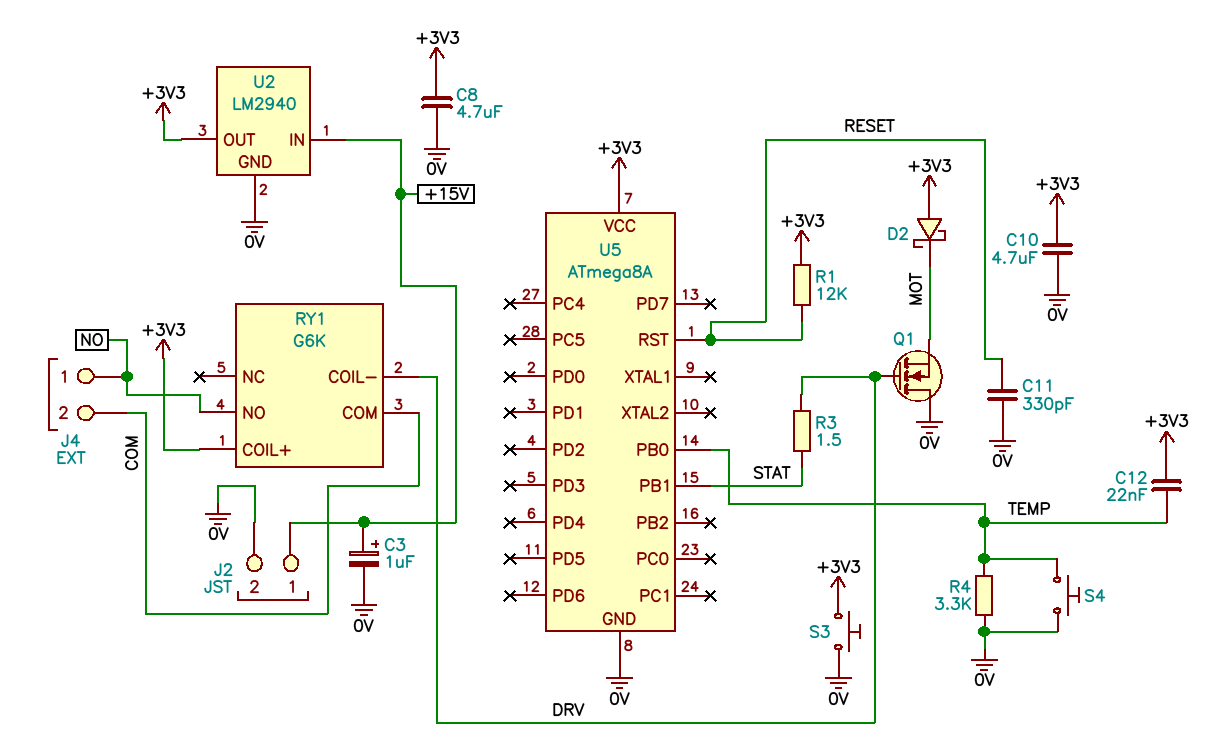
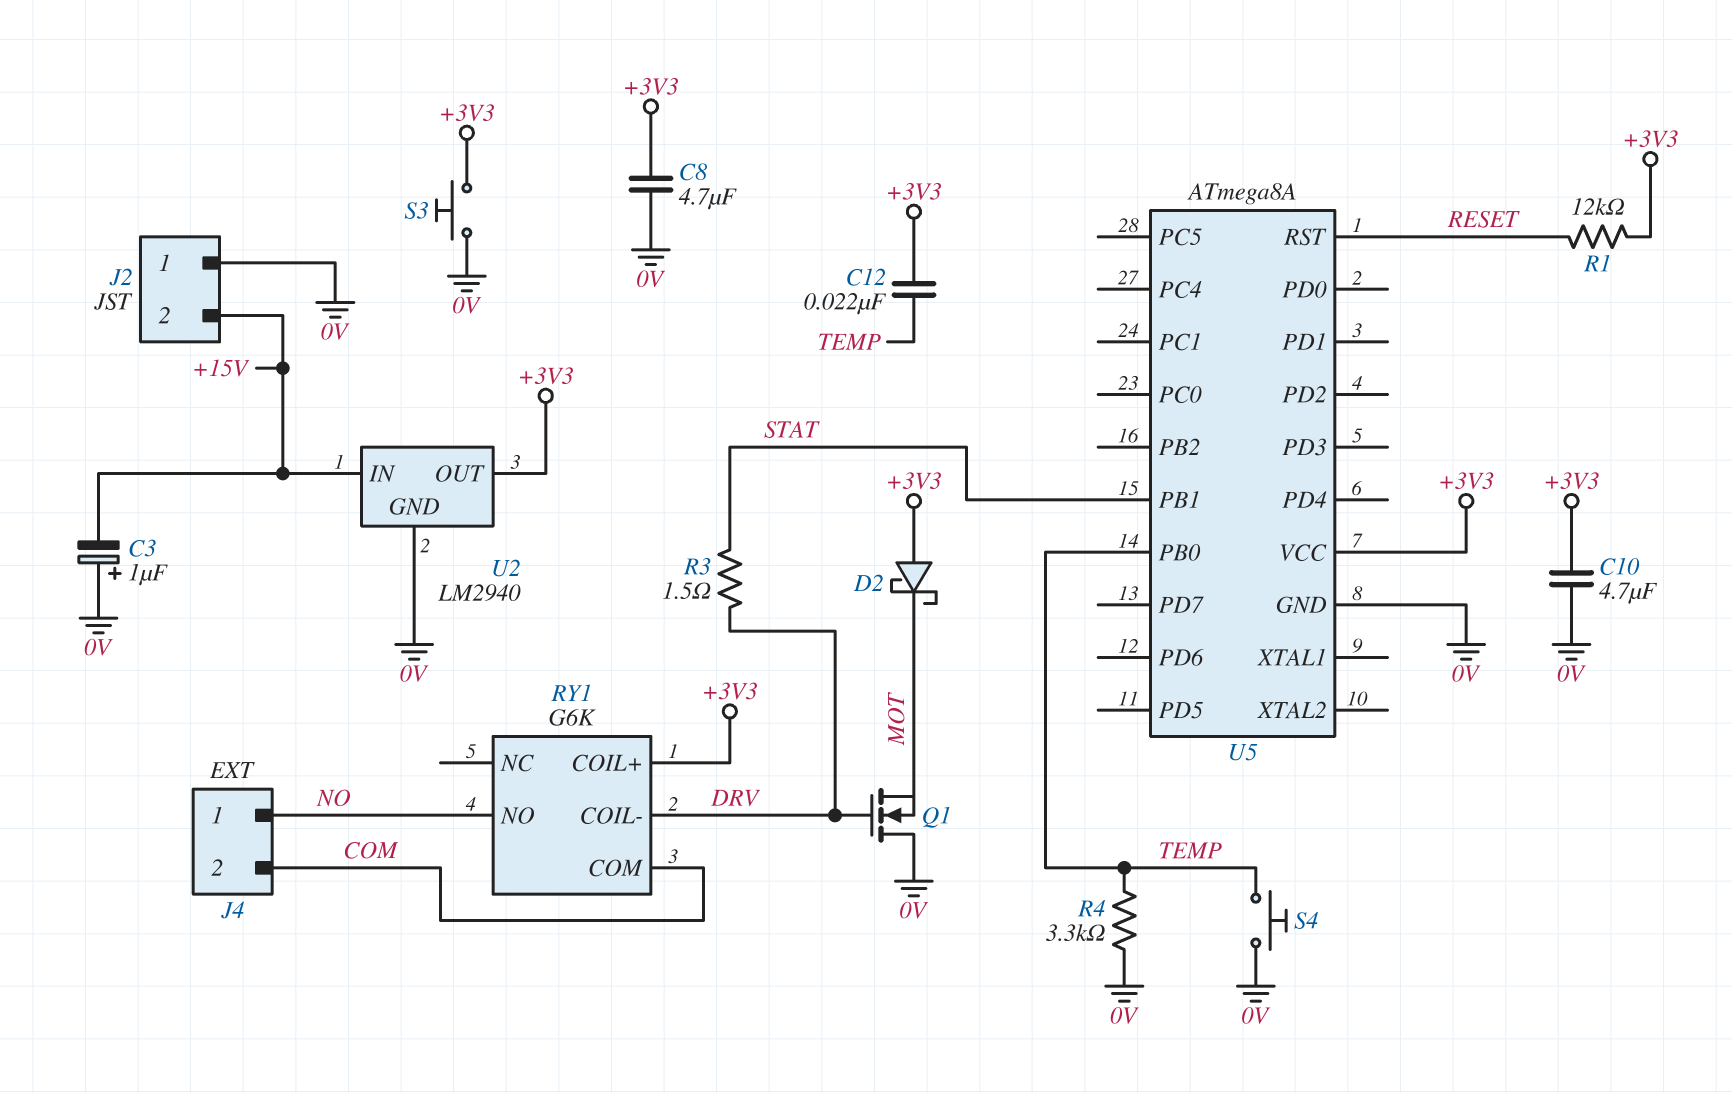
C3: 1uF (plus +15V, minus 0V) -> 1uF (plus 0V, minus +15V)
C11: 330pF (0V, RESET) -> none
J2 pin 1: +15V -> 0V
J2 pin 2: 0V -> +15V

